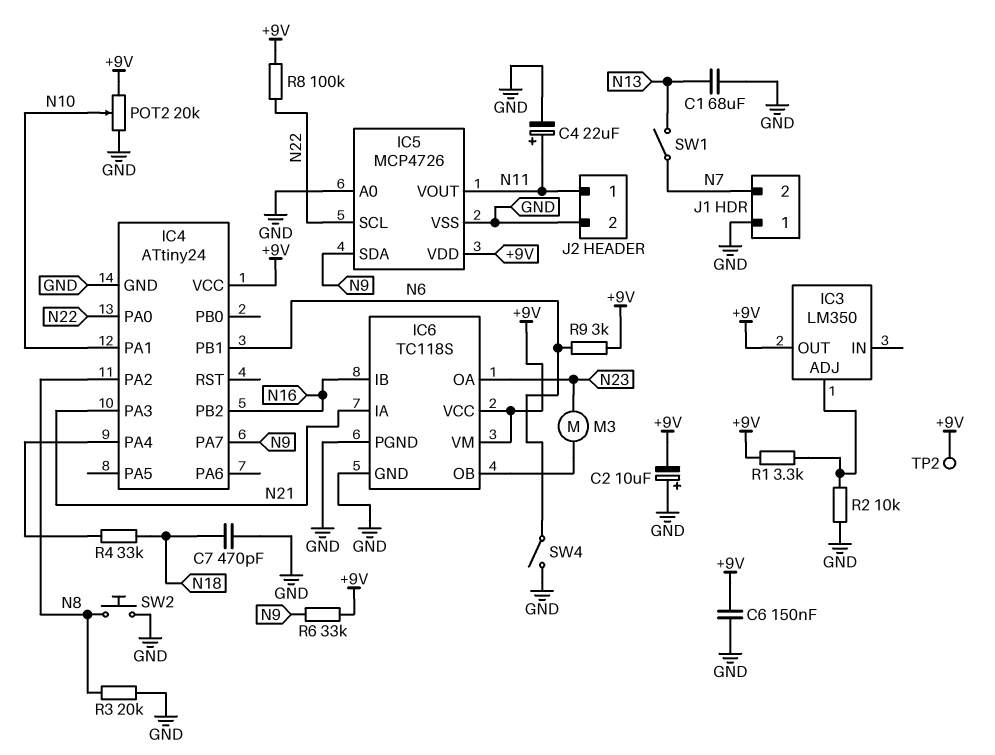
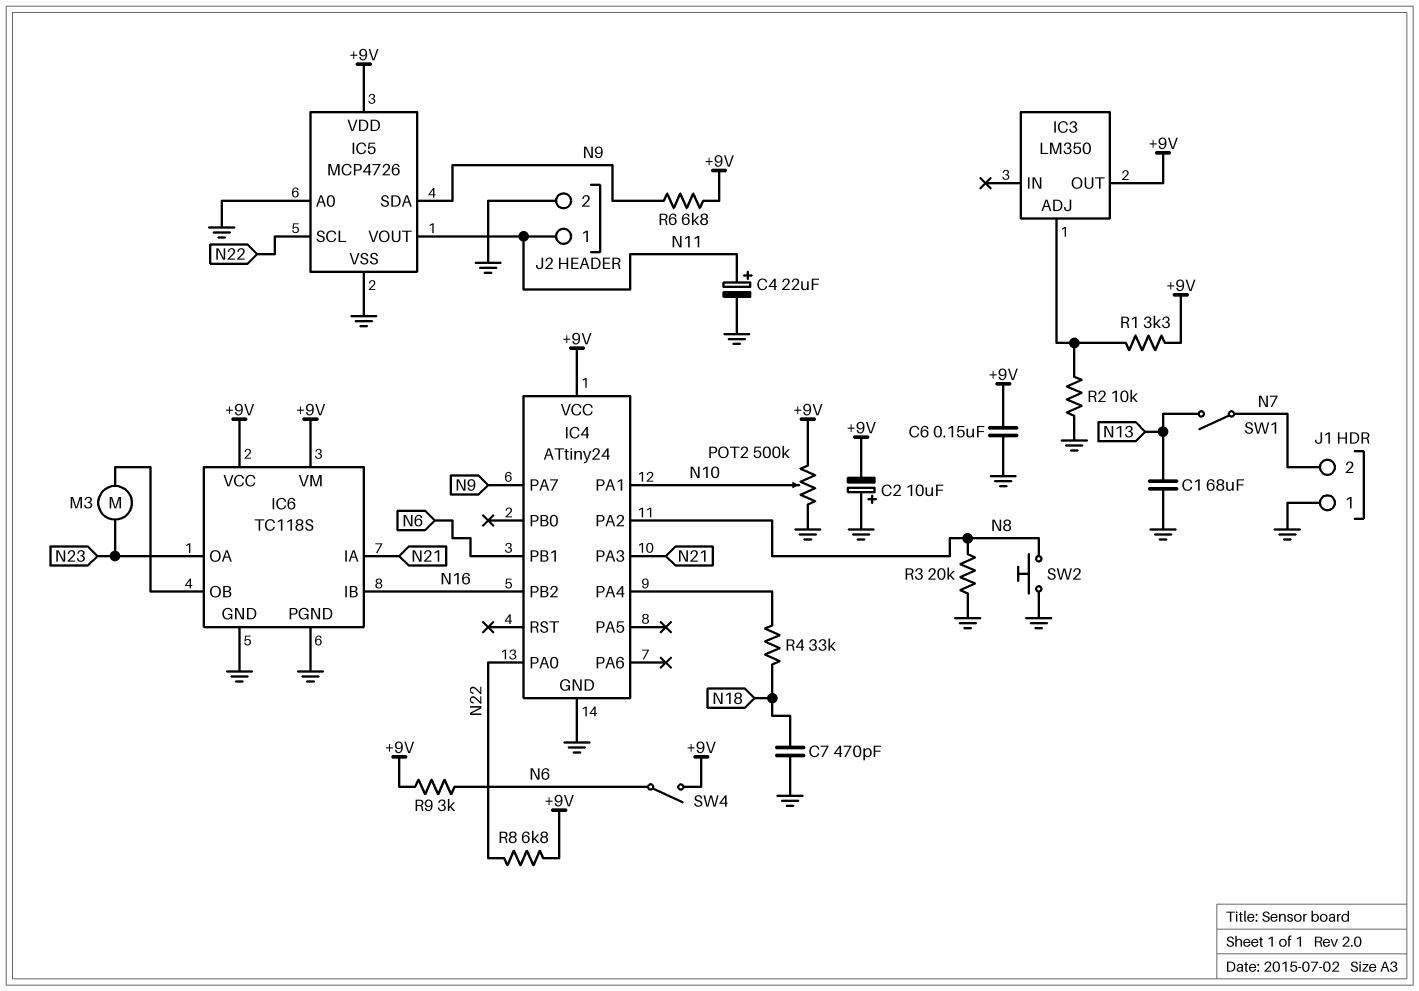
POT2: 20k (+9V, GND, wiper N10) -> 500k (+9V, GND, wiper N10)
R6: 33k (+9V, N9) -> 6.8k (+9V, N9)
R8: 100k (+9V, N22) -> 6.8k (+9V, N22)
SW4: switch (GND, N6) -> switch (+9V, N6)
TP2: test point (+9V) -> none

